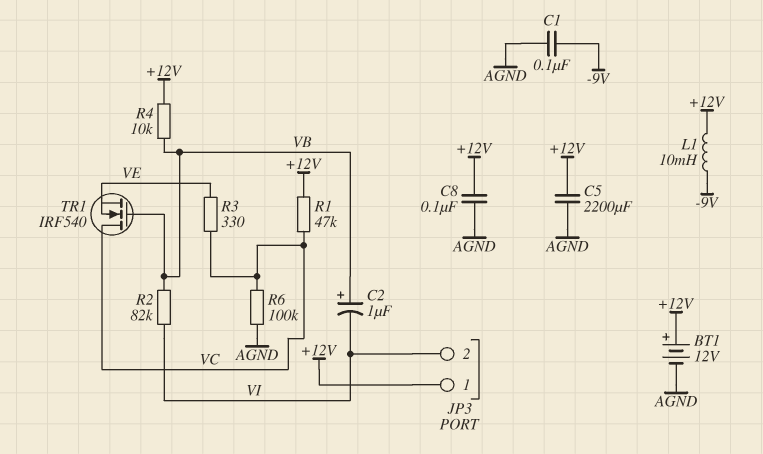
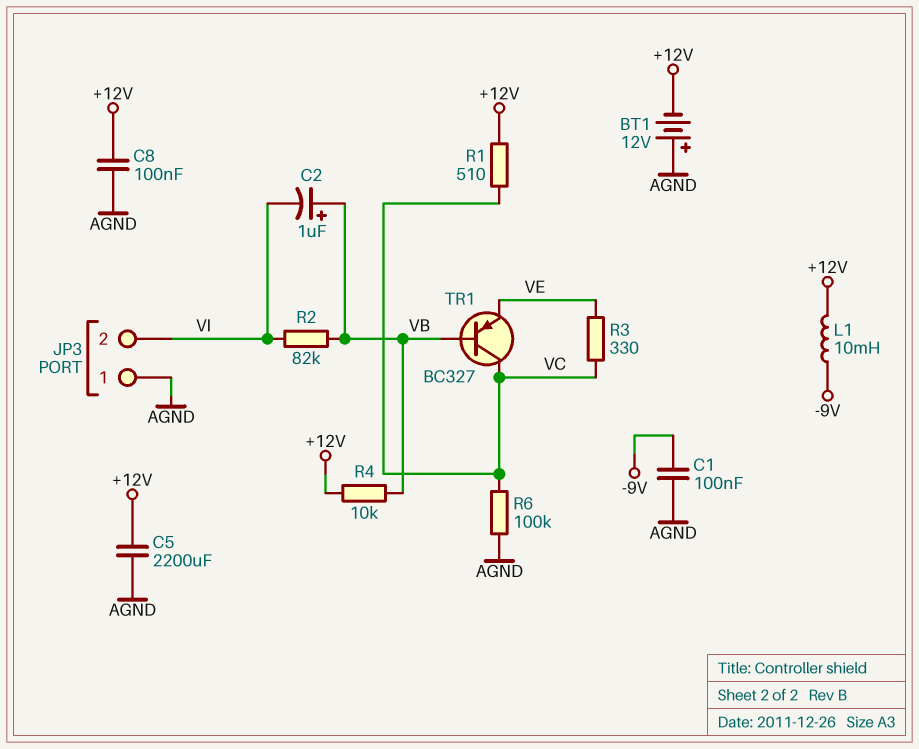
BT1: 12V (plus +12V, minus AGND) -> 12V (plus AGND, minus +12V)
JP3 pin 1: +12V -> AGND
R1: 47k (+12V, VC) -> 510 (+12V, VC)
TR1: NMOS IRF540 (G VB, D VC, S VE) -> PNP BC327 (B VB, C VC, E VE)

